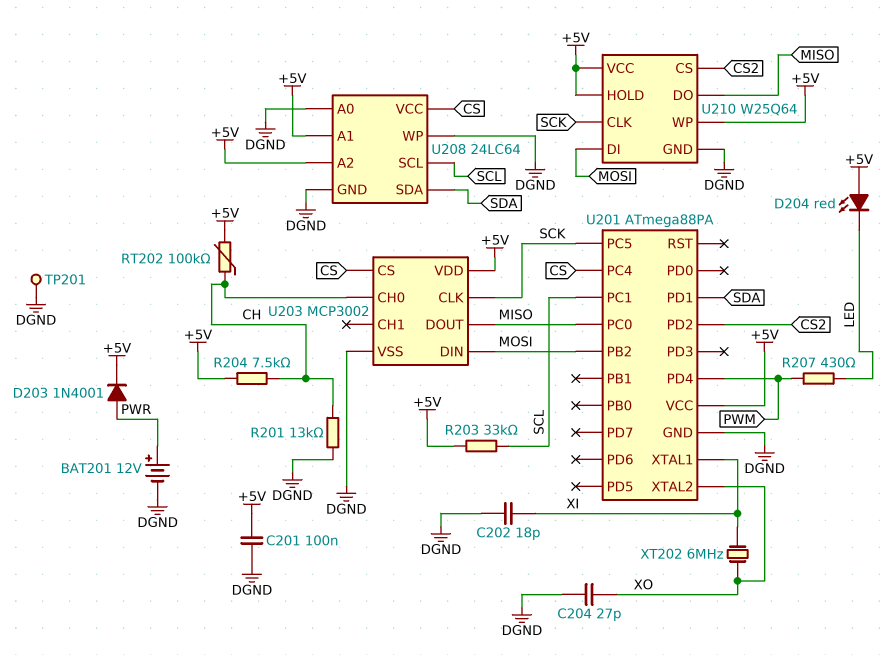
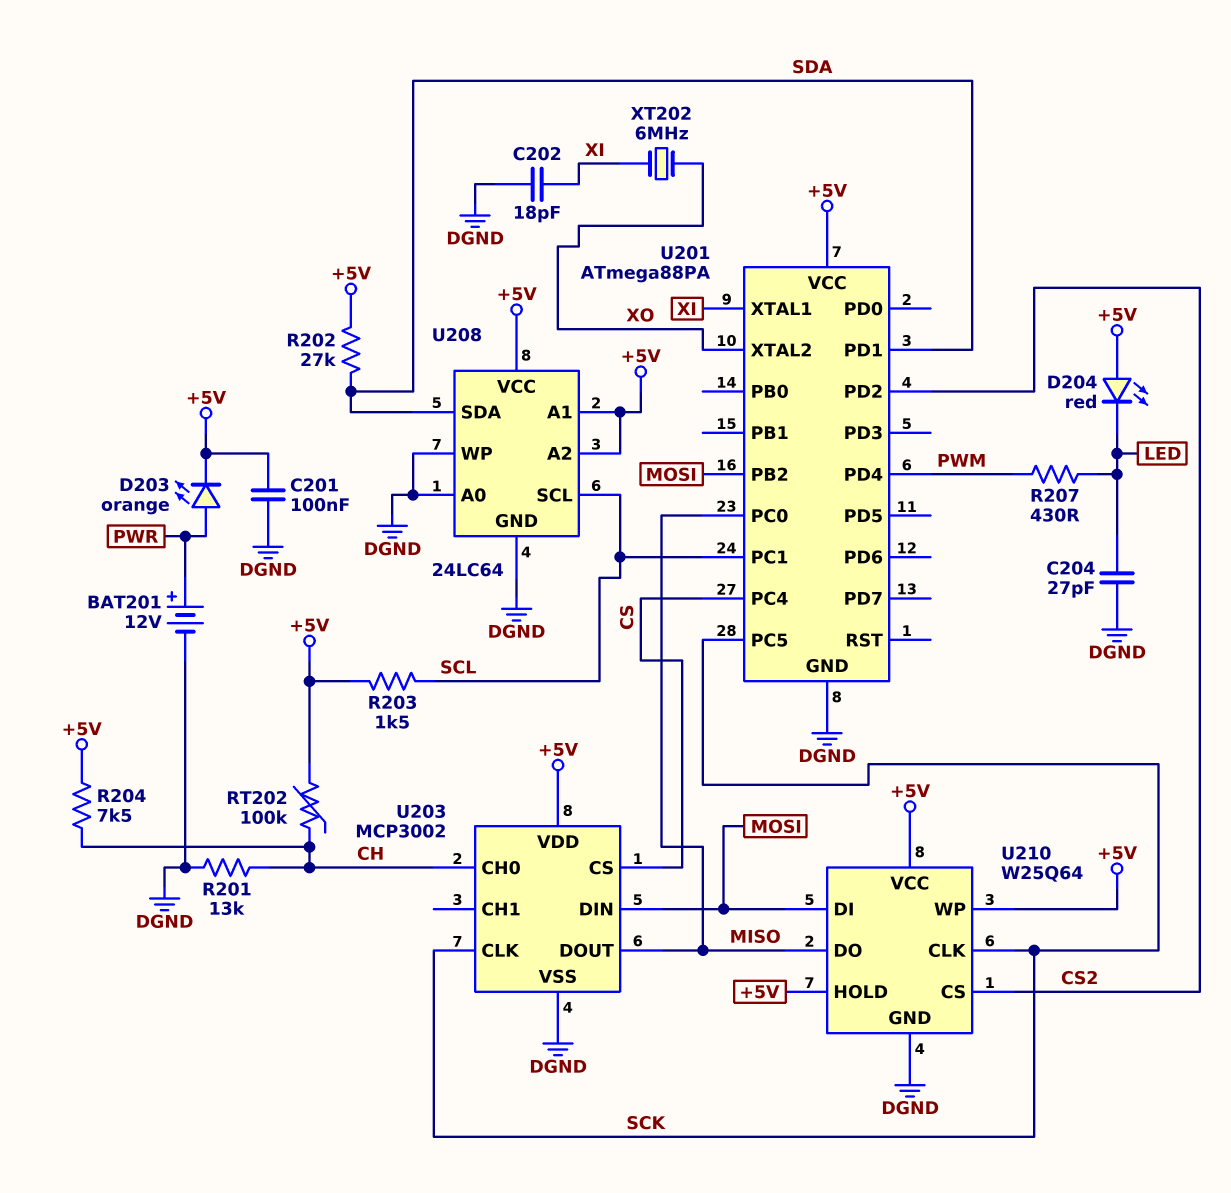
C204: 27pF (DGND, XO) -> 27pF (DGND, LED)
D203: diode 1N4001 (A PWR, K +5V) -> LED orange (A PWR, K +5V)
R202: none -> 27k (+5V, SDA)
R203: 33k (+5V, SCL) -> 1.5k (+5V, SCL)
TP201: test point (DGND) -> none
U208 pin VCC: CS -> +5V

